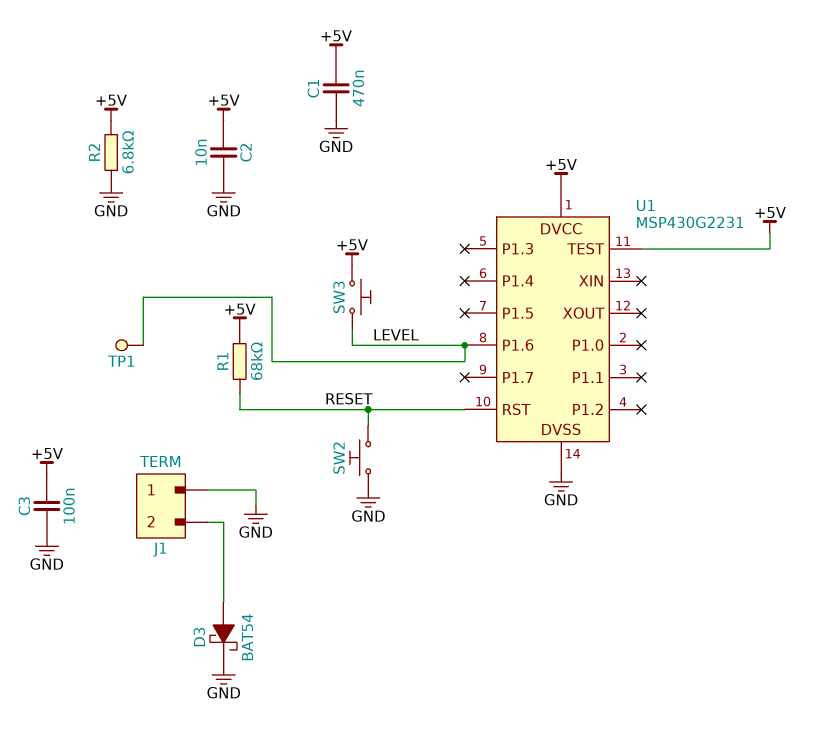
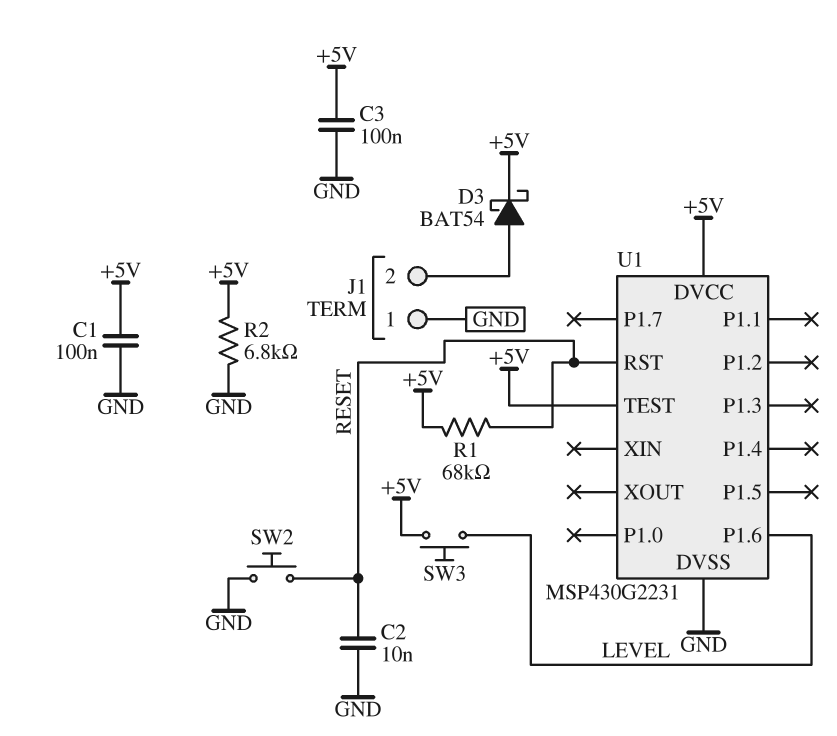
C1: 470nF (+5V, GND) -> 100nF (+5V, GND)
C2: 10nF (+5V, GND) -> 10nF (GND, RESET)
D3: schottky BAT54 (A J1/2, K GND) -> schottky BAT54 (A J1/2, K +5V)
TP1: test point (LEVEL) -> none

